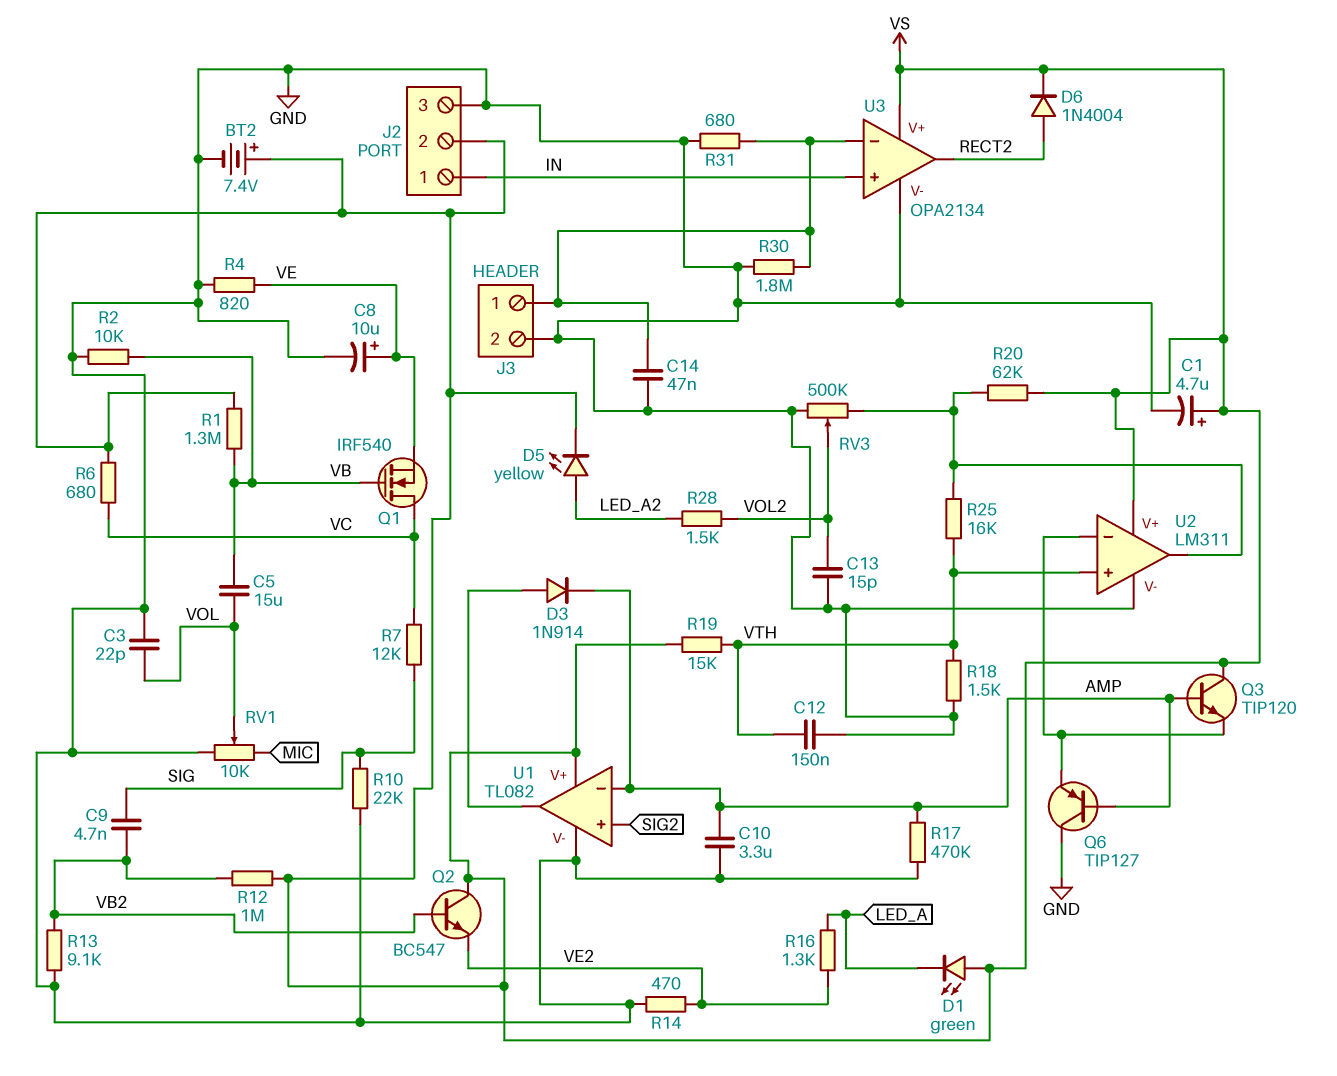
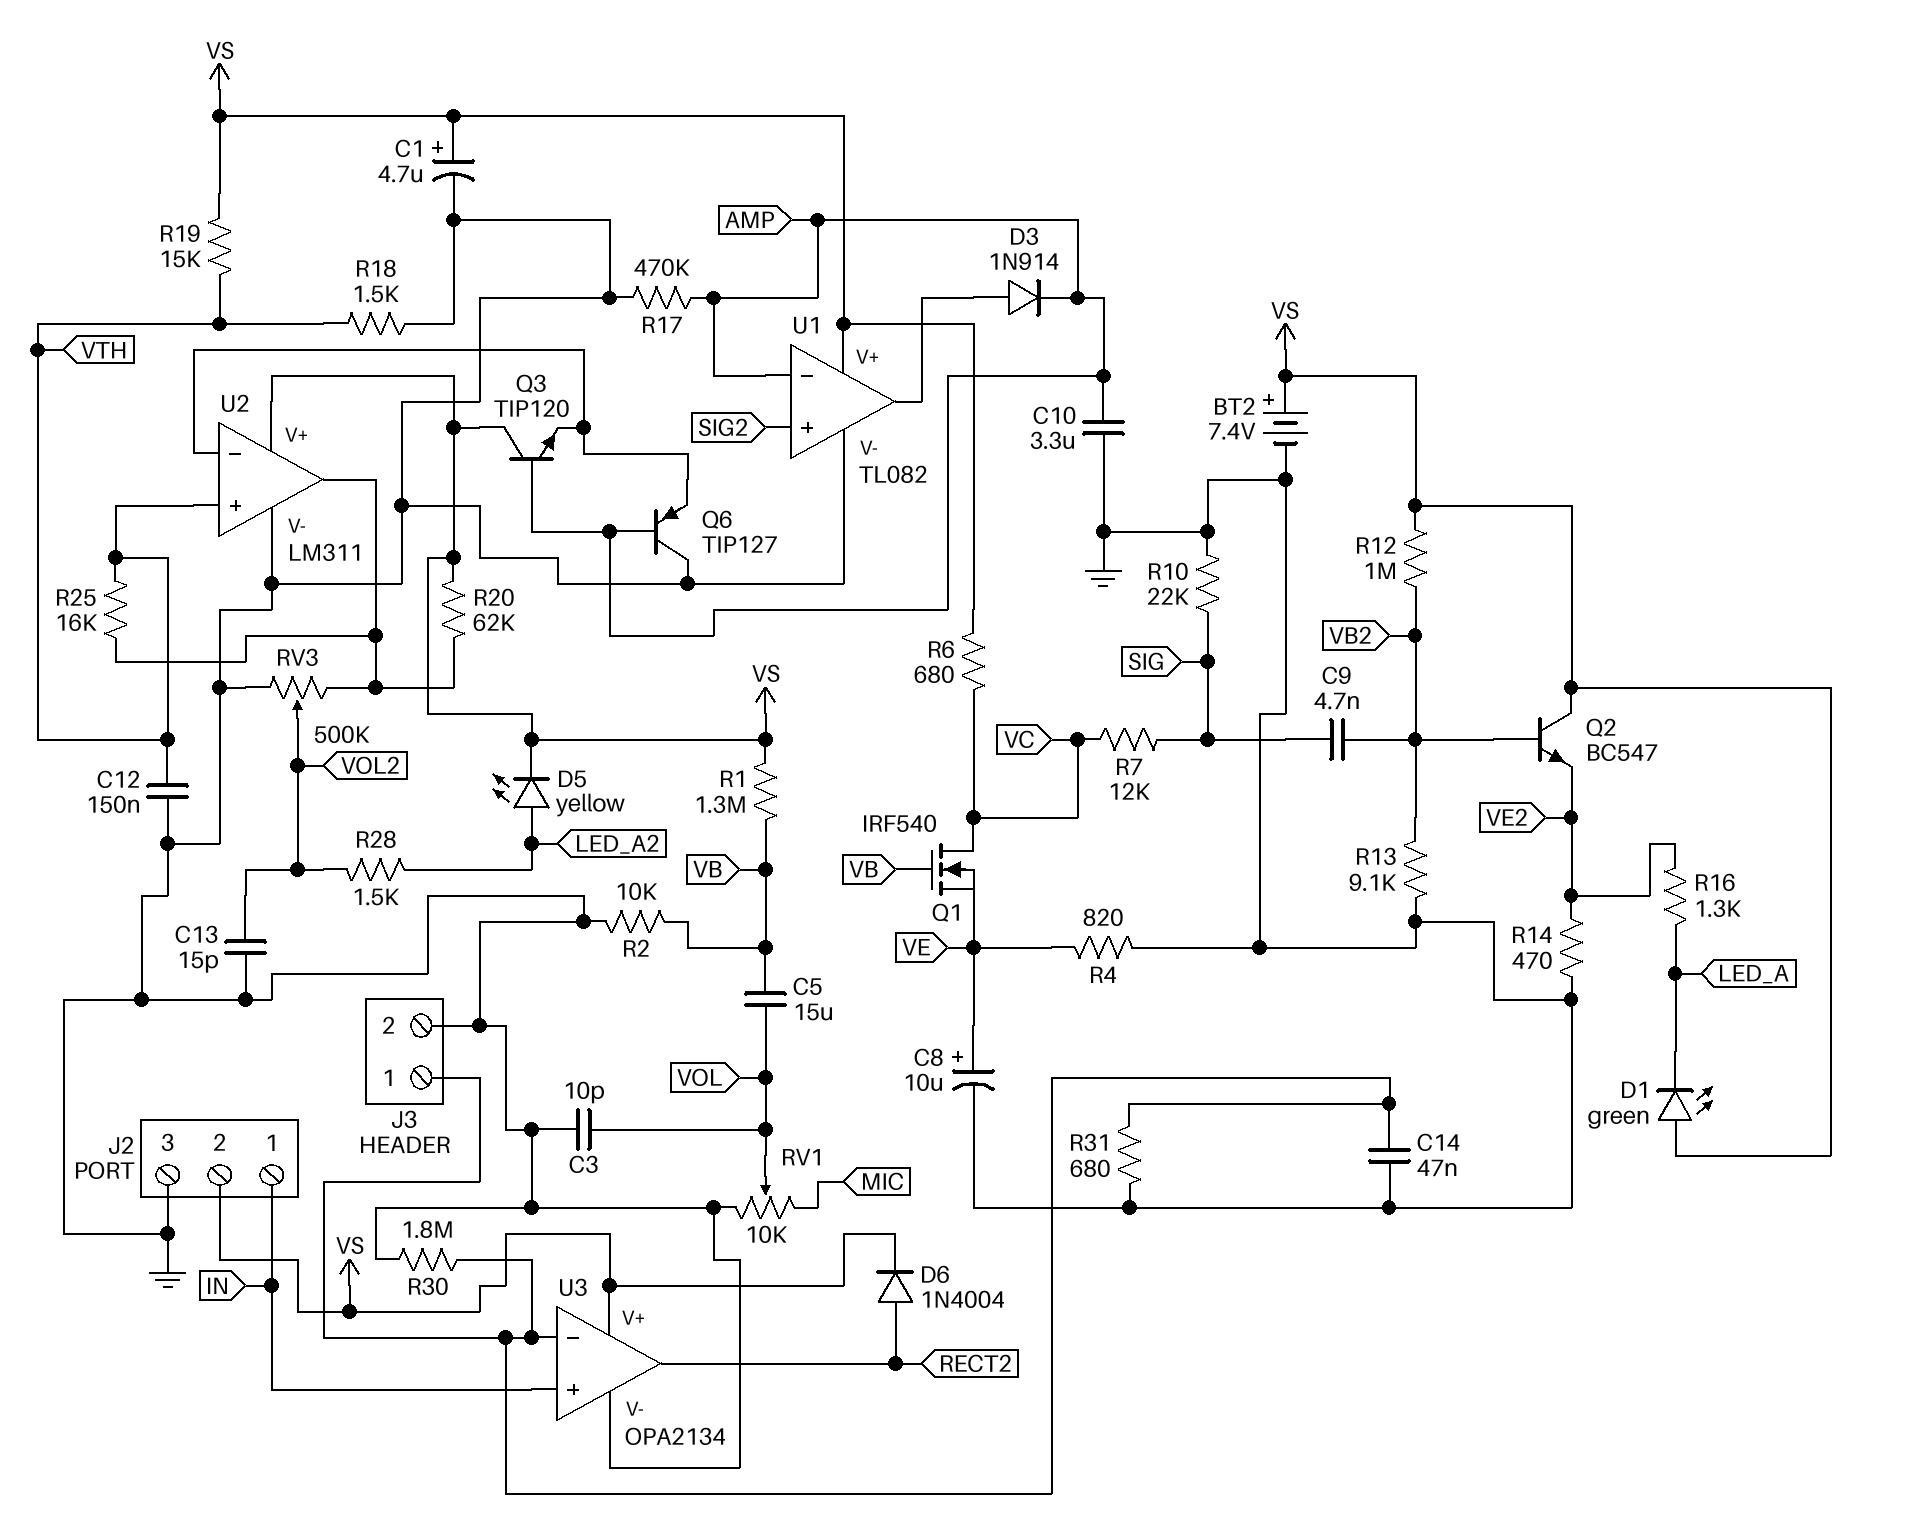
C3: 22pF (GND, VOL) -> 10pF (GND, VOL)

